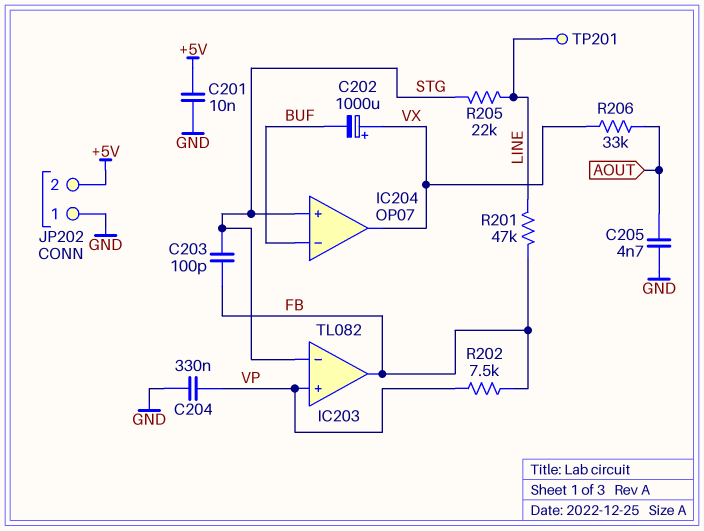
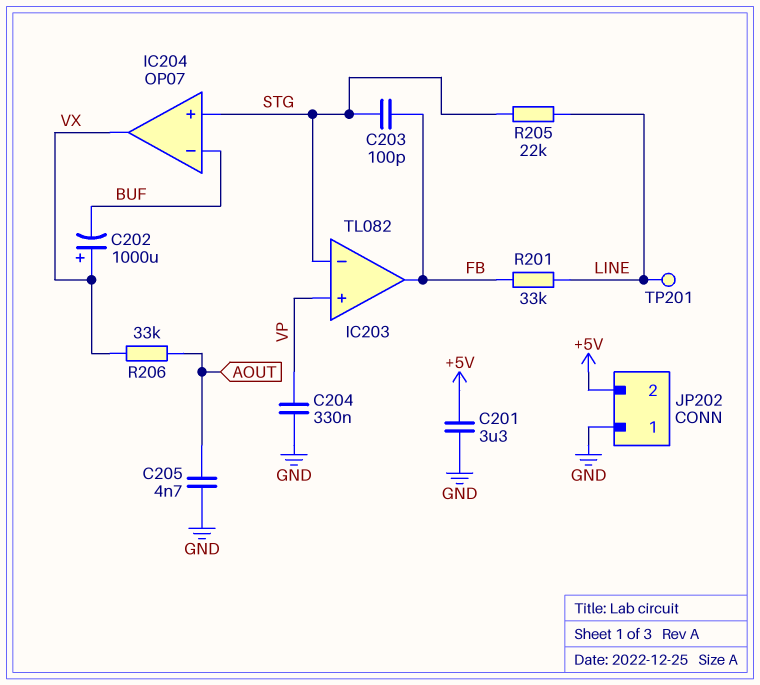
C201: 10nF (+5V, GND) -> 3.3uF (+5V, GND)
R201: 47k (FB, LINE) -> 33k (FB, LINE)
R202: 7.5k (FB, VP) -> none

